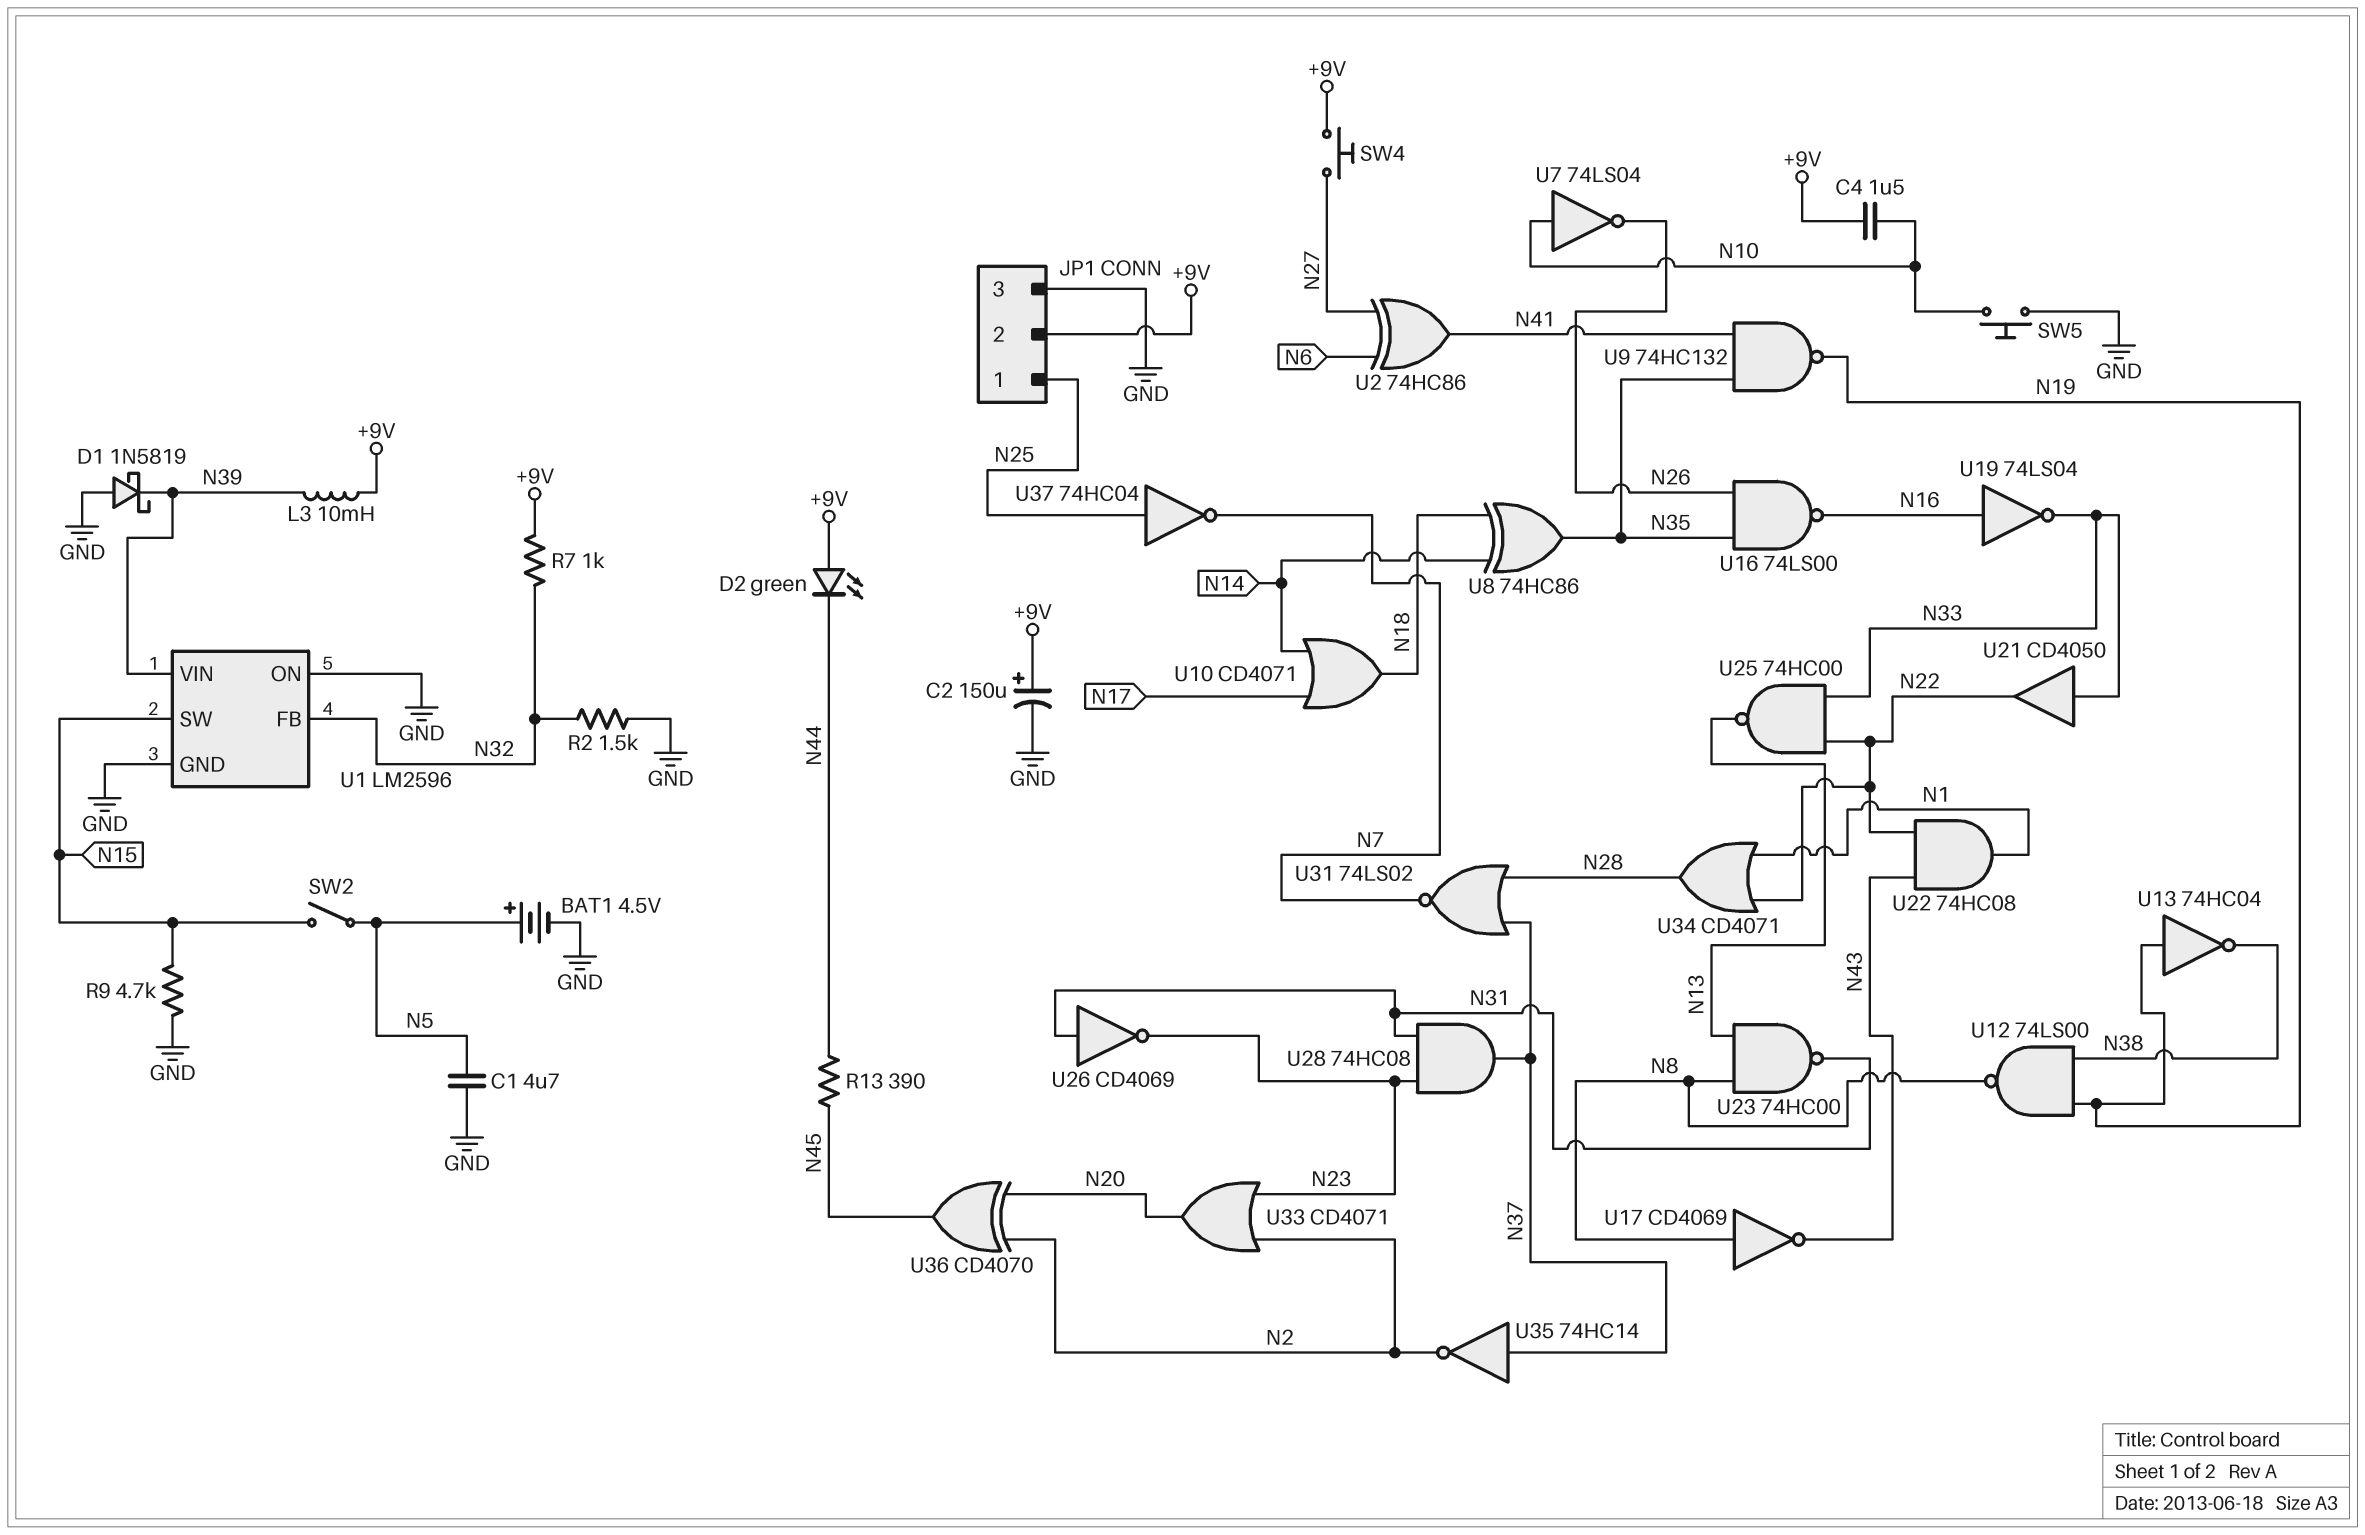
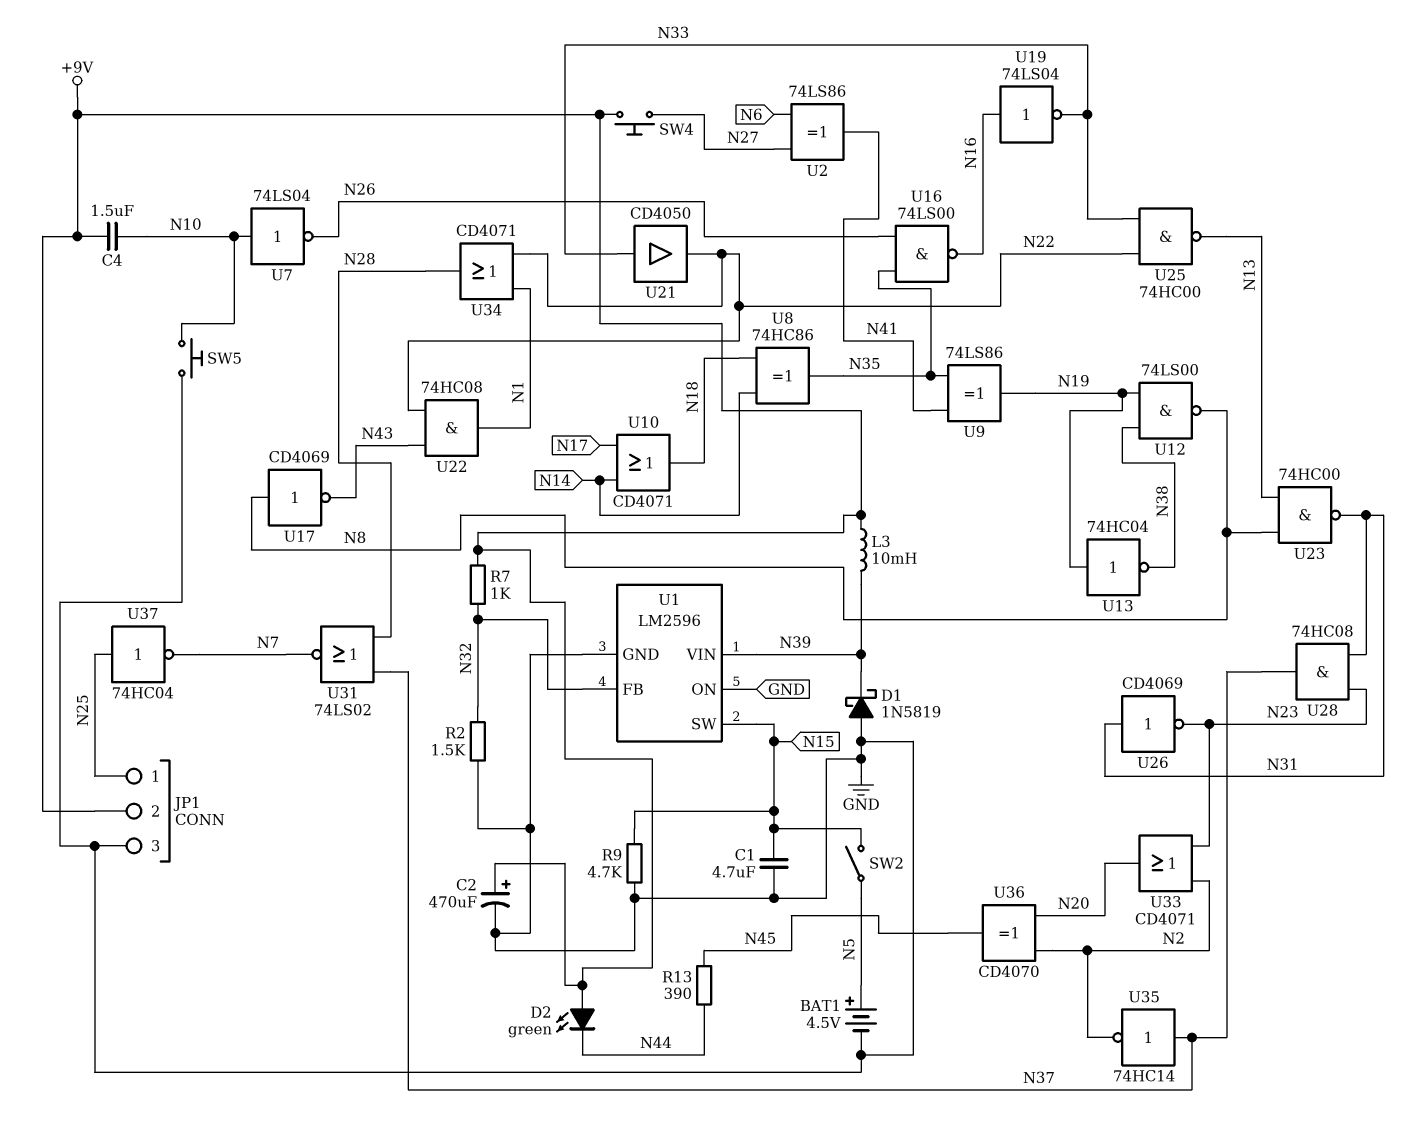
C1: 4.7uF (GND, N5) -> 4.7uF (GND, N15)
C2: 150uF (plus +9V, minus GND) -> 470uF (plus +9V, minus GND)
U2: XOR 74HC86 (in N6, in N27, out N41) -> XOR 74LS86 (in N6, in N27, out N41)
U9: NAND 74HC132 (in N35, in N41, out N19) -> XOR 74LS86 (in N35, in N41, out N19)

